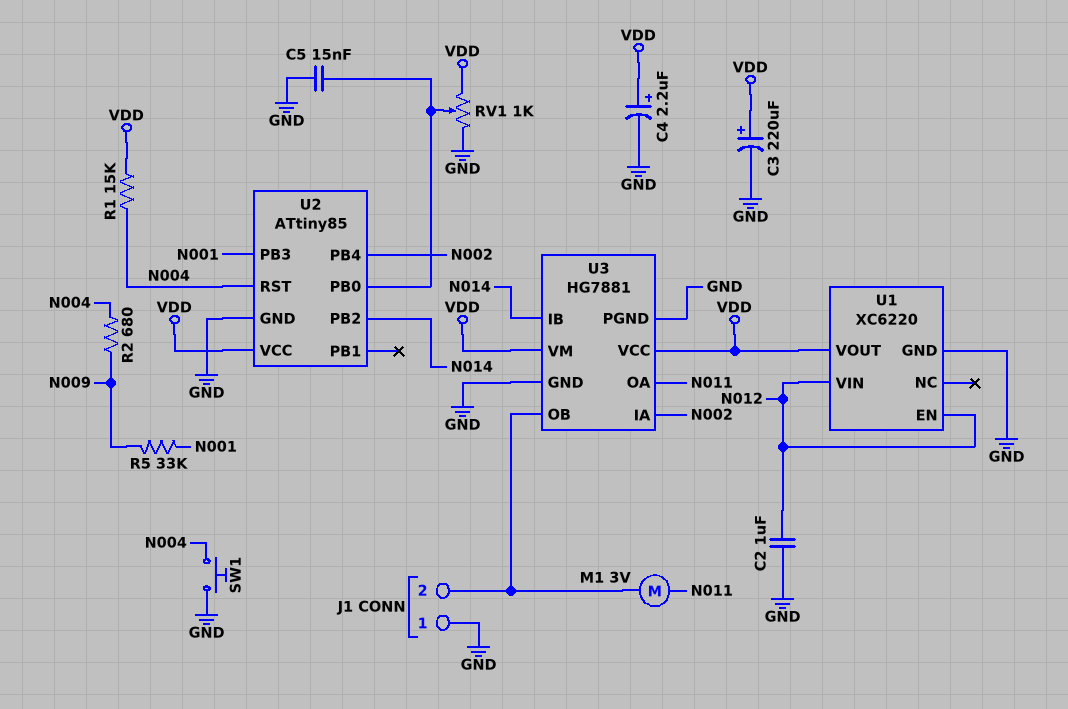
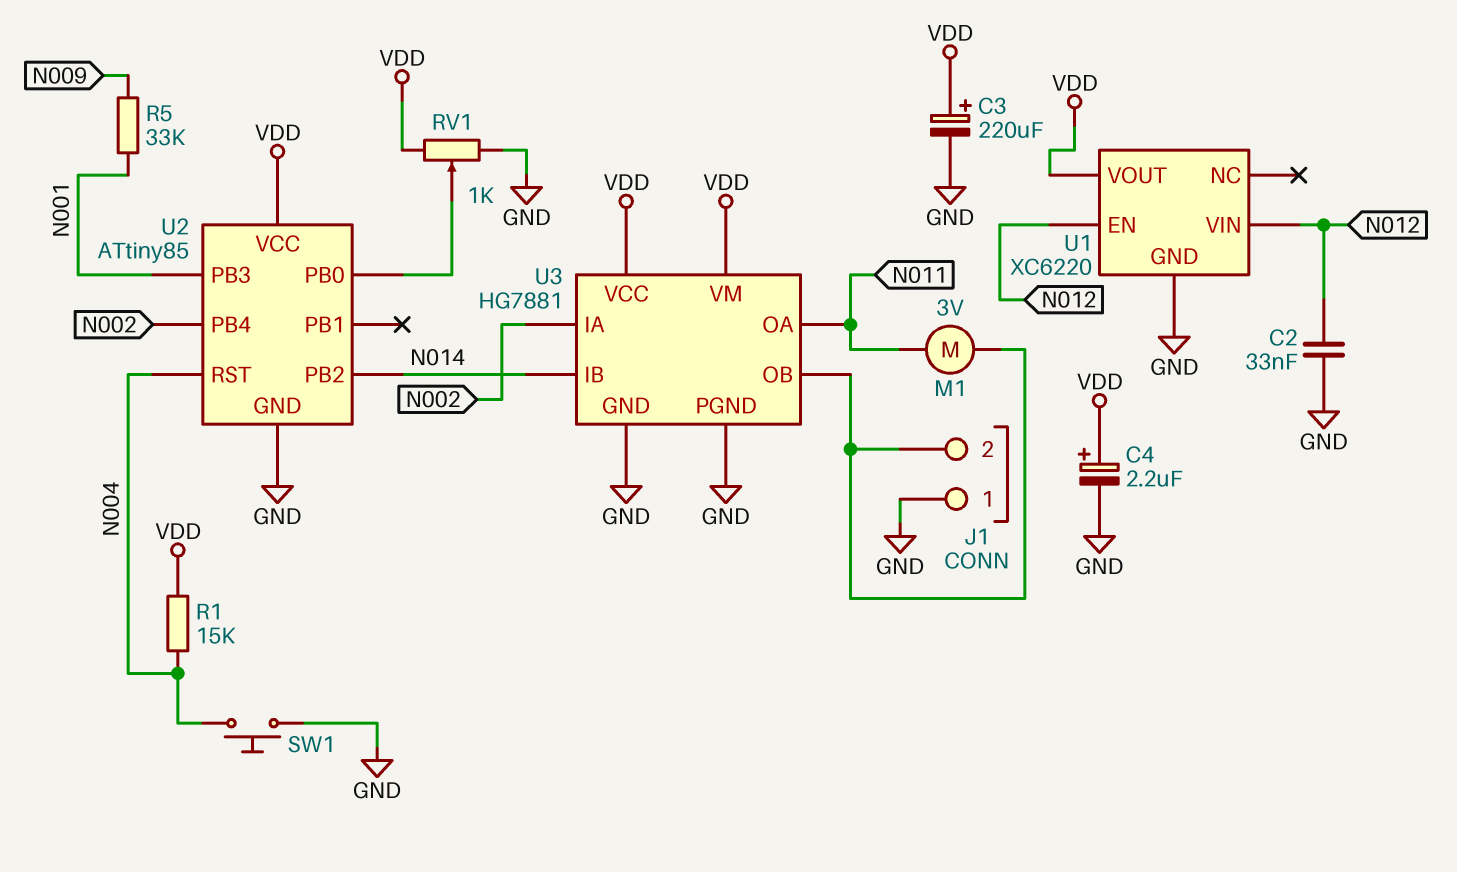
C2: 1uF (GND, N012) -> 33nF (GND, N012)
C5: 15nF (GND, U2/PB0) -> none
R2: 680 (N004, N009) -> none

